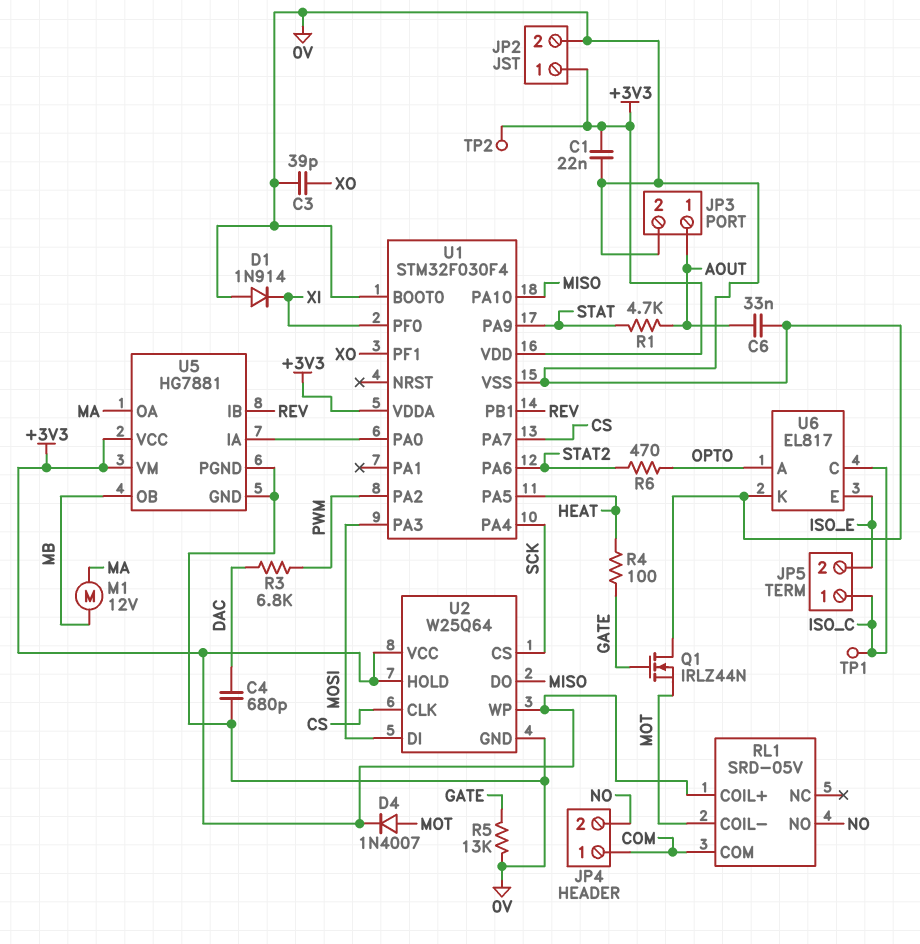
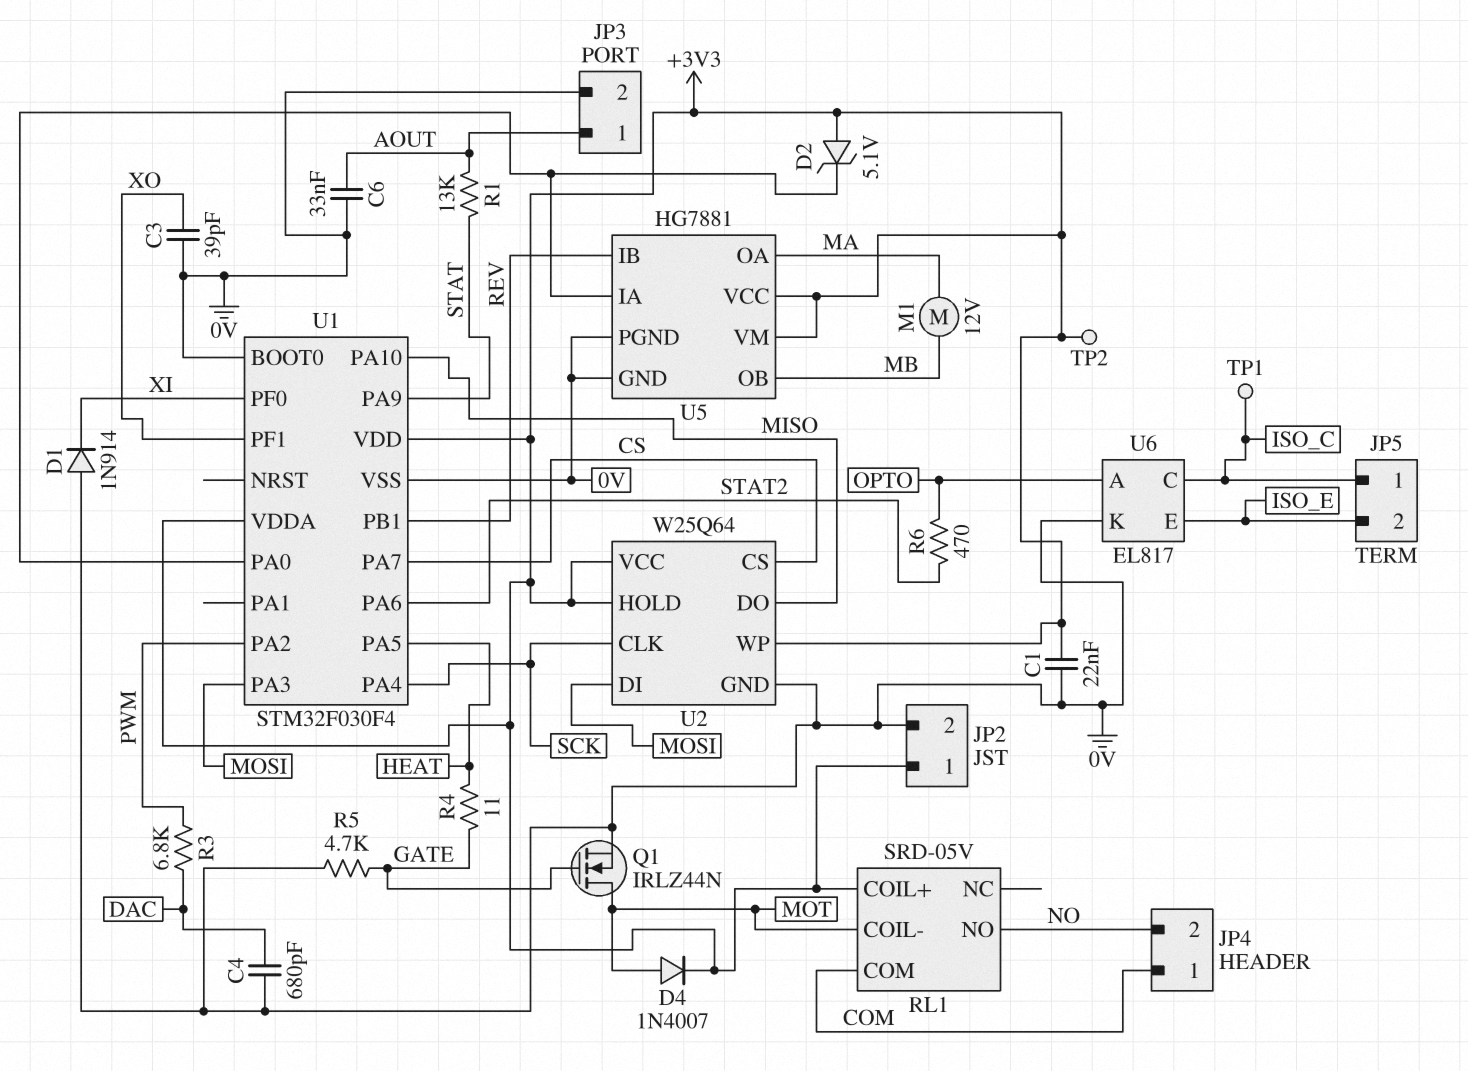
D2: none -> zener 5.1V (A +3V3, K U1/PA0)
Q1: NMOS IRLZ44N (G GATE, D 0V, S MOT) -> NMOS IRLZ44N (G GATE, D MOT, S 0V)
R1: 4.7k (AOUT, STAT) -> 13k (AOUT, STAT)
R4: 100 (GATE, HEAT) -> 11 (GATE, HEAT)
R5: 13k (0V, GATE) -> 4.7k (0V, GATE)
U2 pin CLK: CS -> SCK
U2 pin CS: SCK -> CS

